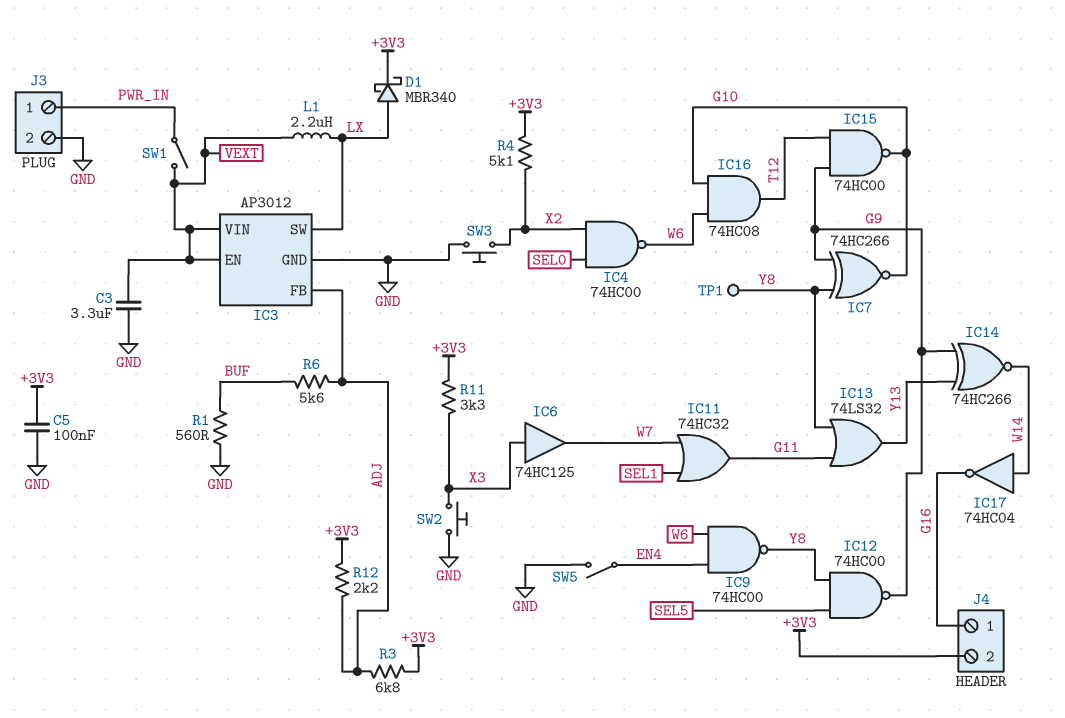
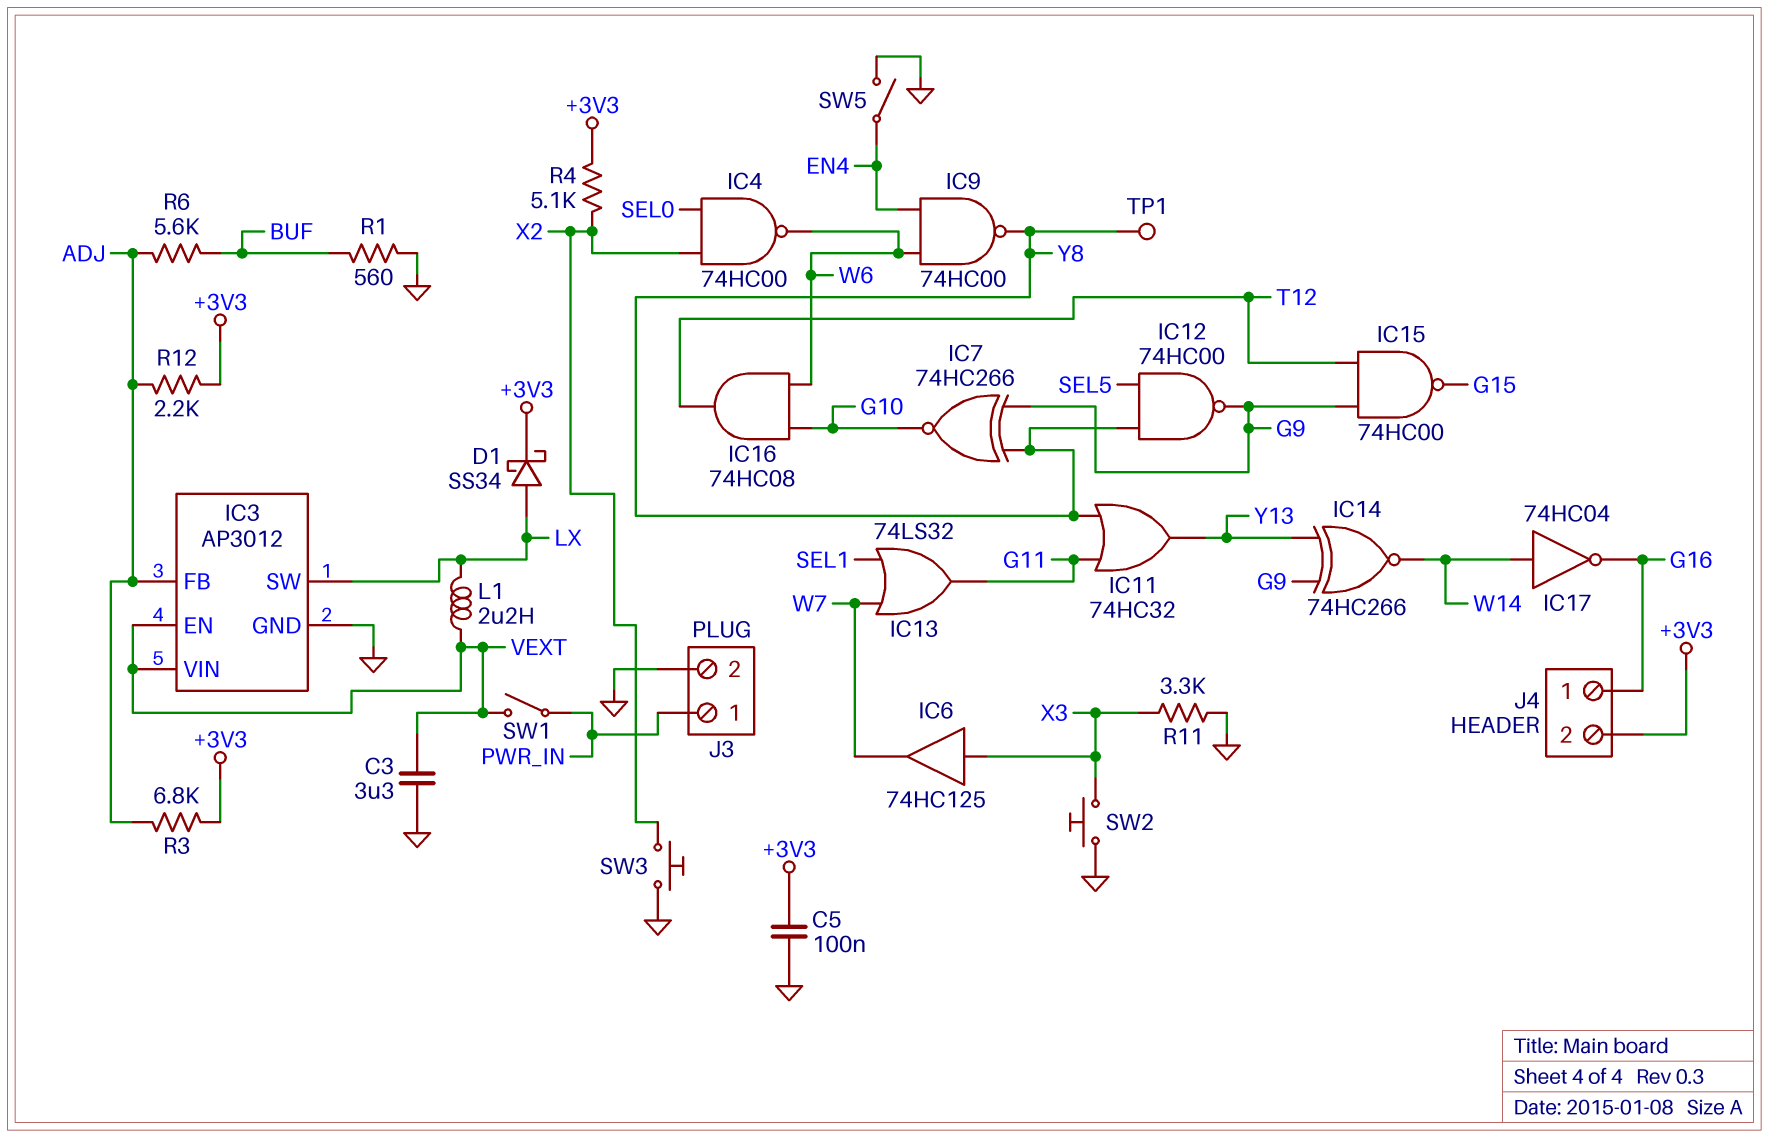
D1: schottky MBR340 (A LX, K +3V3) -> schottky SS34 (A LX, K +3V3)
IC11: OR 74HC32 (in SEL1, in W7, out G11) -> OR 74HC32 (in G11, in Y8, out Y13)
IC13: OR 74LS32 (in G11, in Y8, out Y13) -> OR 74LS32 (in SEL1, in W7, out G11)
IC15: NAND 74HC00 (in G9, in T12, out G10) -> NAND 74HC00 (in G9, in T12, out G15)
R11: 3.3k (+3V3, X3) -> 3.3k (GND, X3)

